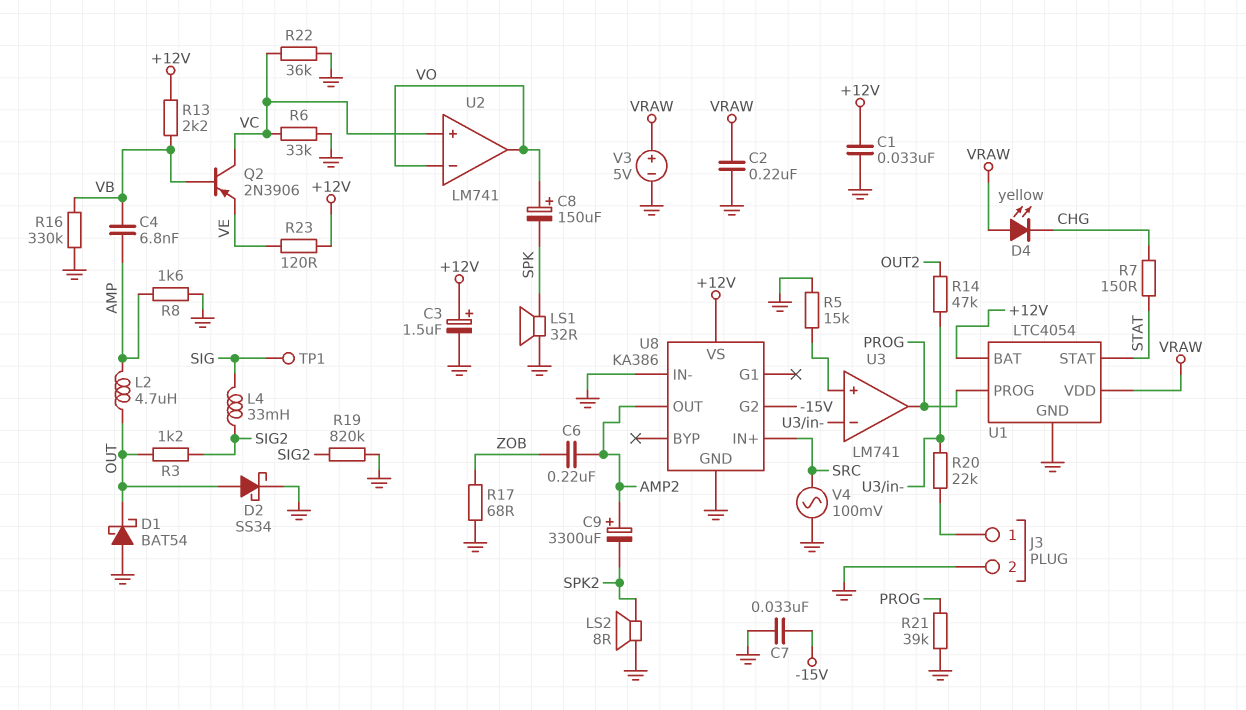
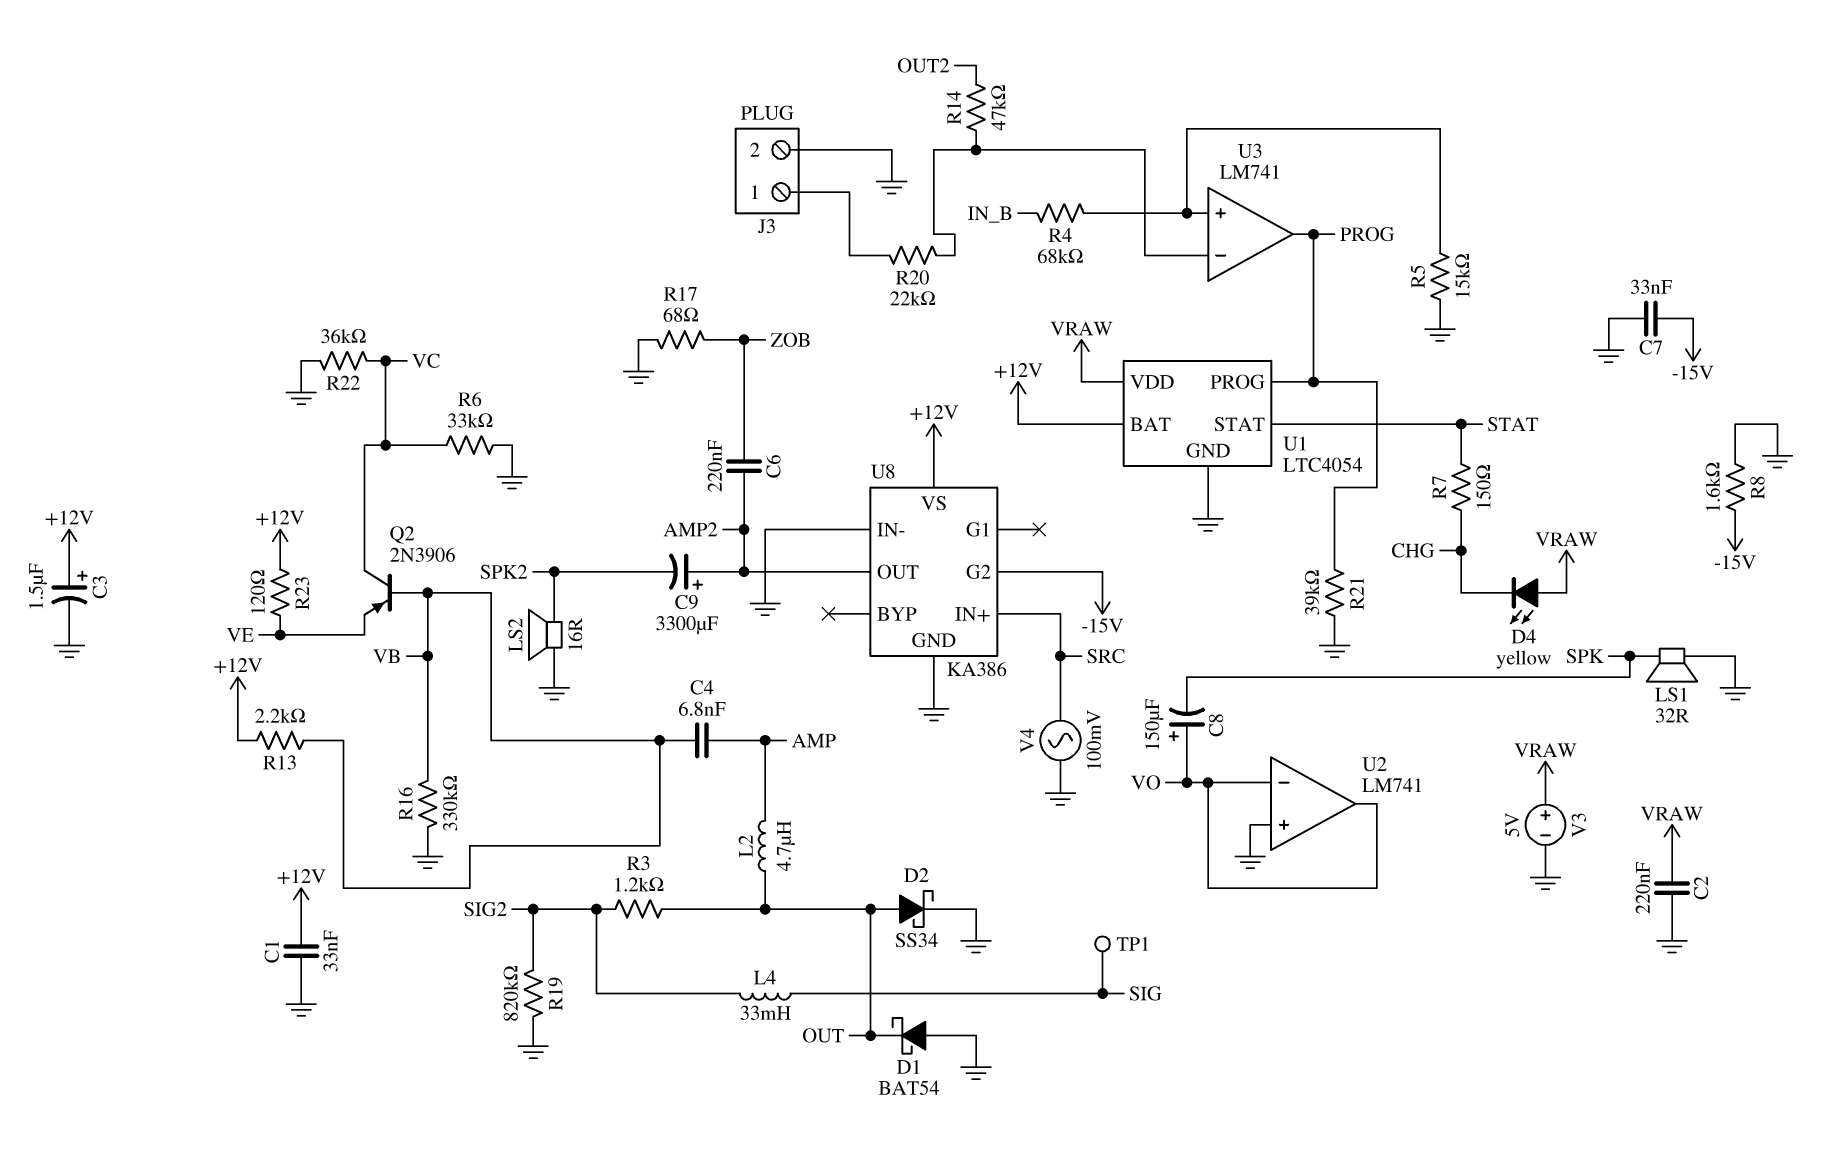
LS2: speaker 8R (GND, SPK2) -> speaker 16R (GND, SPK2)
R4: none -> 68k (IN_B, U3/in+)
R8: 1.6k (AMP, GND) -> 1.6k (-15V, GND)
U2 pin in+: VC -> GND

